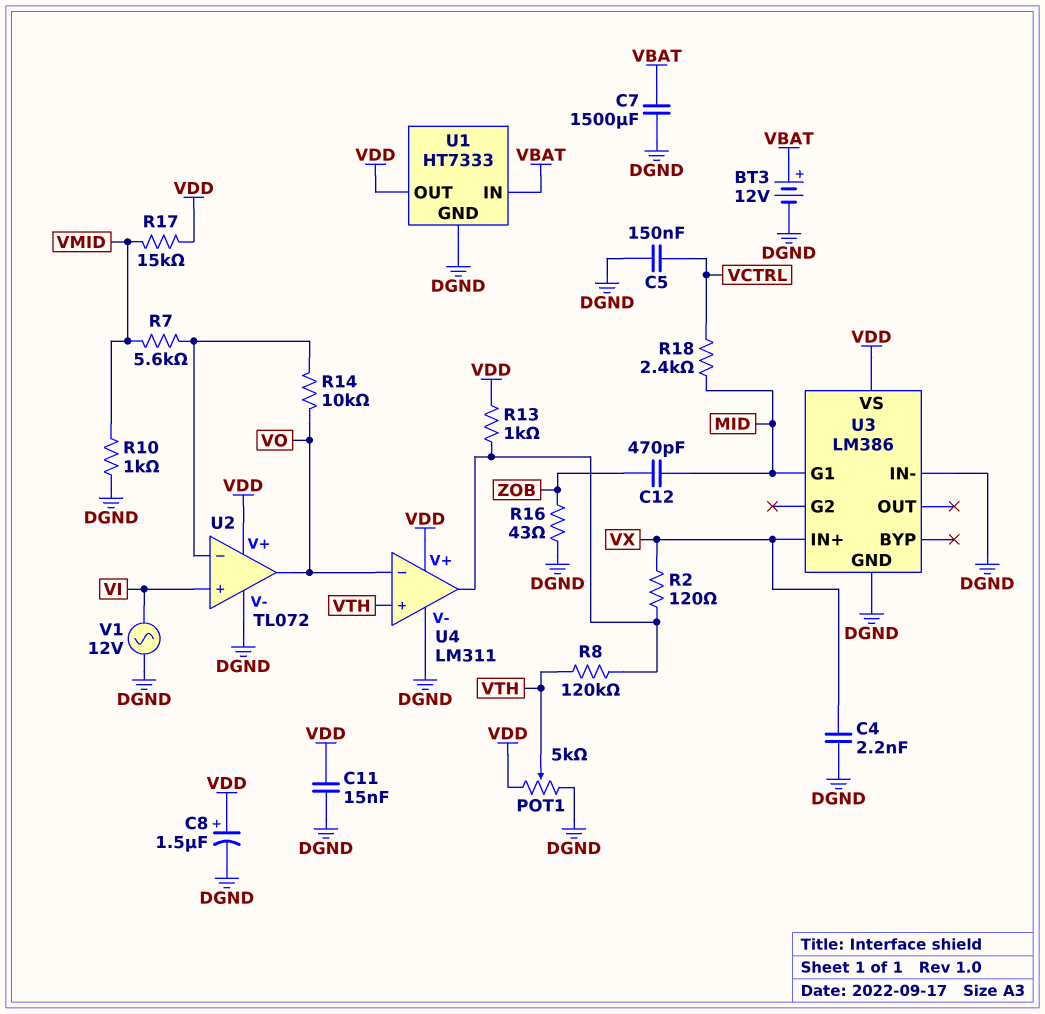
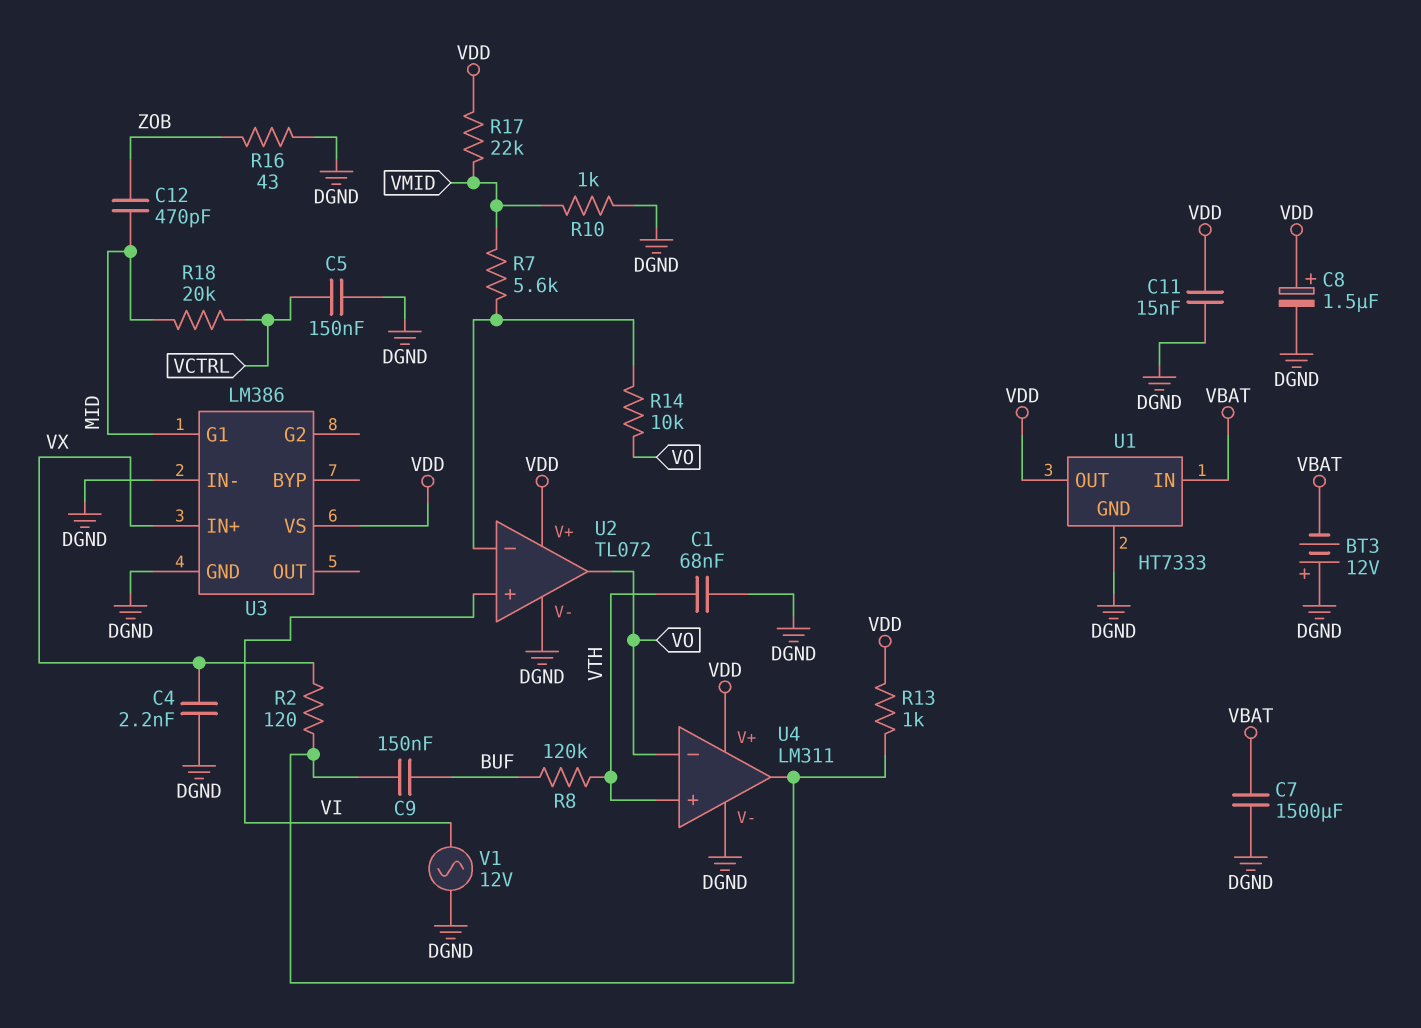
BT3: 12V (plus VBAT, minus DGND) -> 12V (plus DGND, minus VBAT)
C1: none -> 68nF (DGND, VTH)
C9: none -> 150nF (BUF, U4/out)
POT1: 5k (DGND, VDD, wiper VTH) -> none
R8: 120k (U4/out, VTH) -> 120k (BUF, VTH)
R17: 15k (VDD, VMID) -> 22k (VDD, VMID)
R18: 2.4k (MID, VCTRL) -> 20k (MID, VCTRL)

